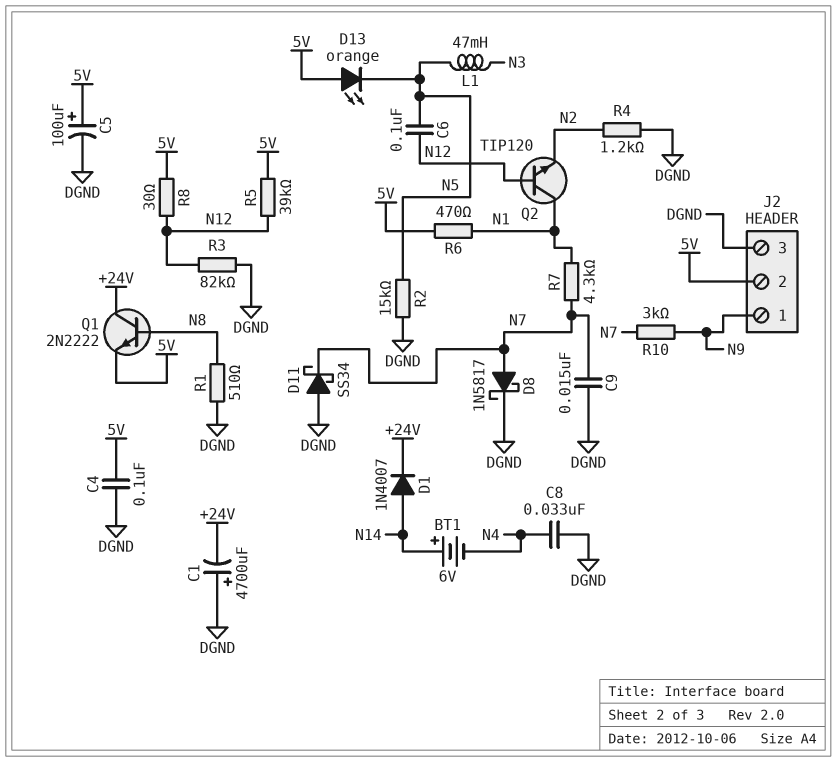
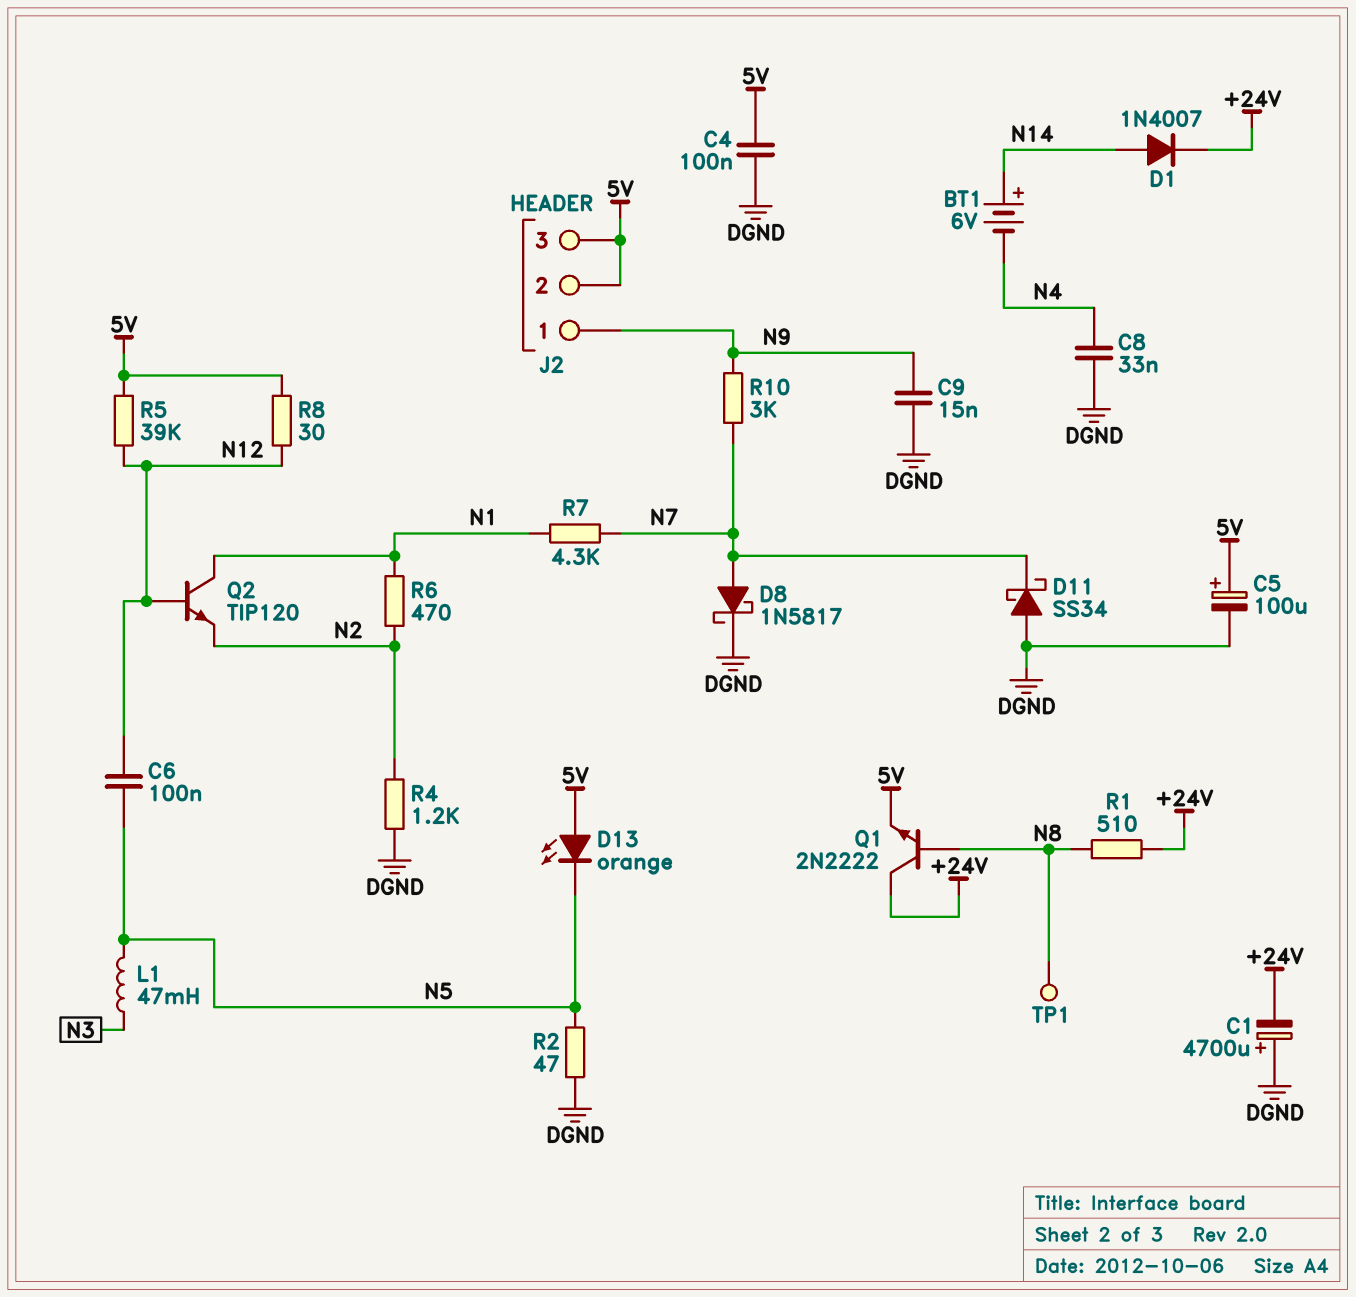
C9: 15nF (DGND, N7) -> 15nF (DGND, N9)
J2 pin 3: DGND -> 5V
R1: 510 (DGND, N8) -> 510 (+24V, N8)
R2: 15k (DGND, N5) -> 47 (DGND, N5)
R3: 82k (DGND, N12) -> none
R6: 470 (5V, N1) -> 470 (N1, N2)
TP1: none -> test point (N8)

